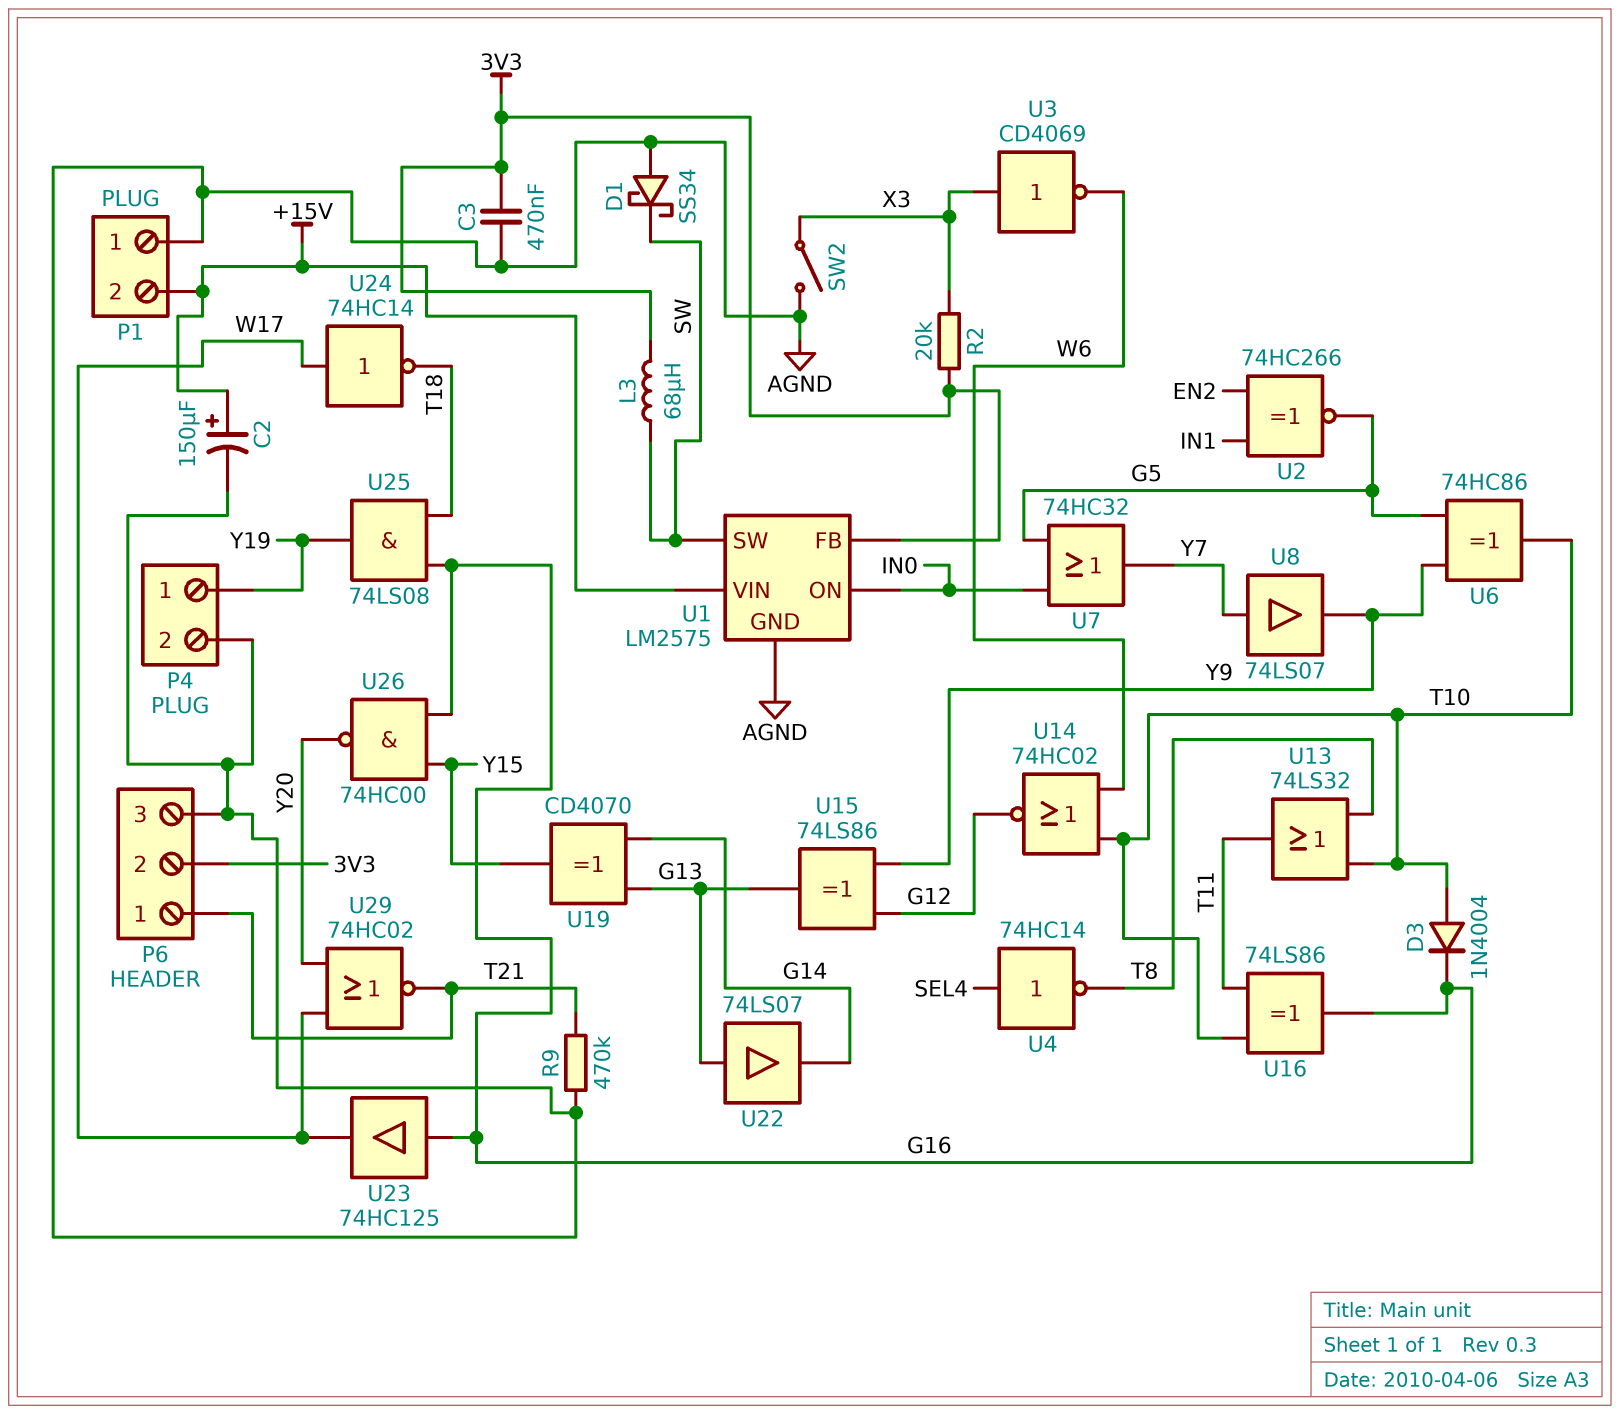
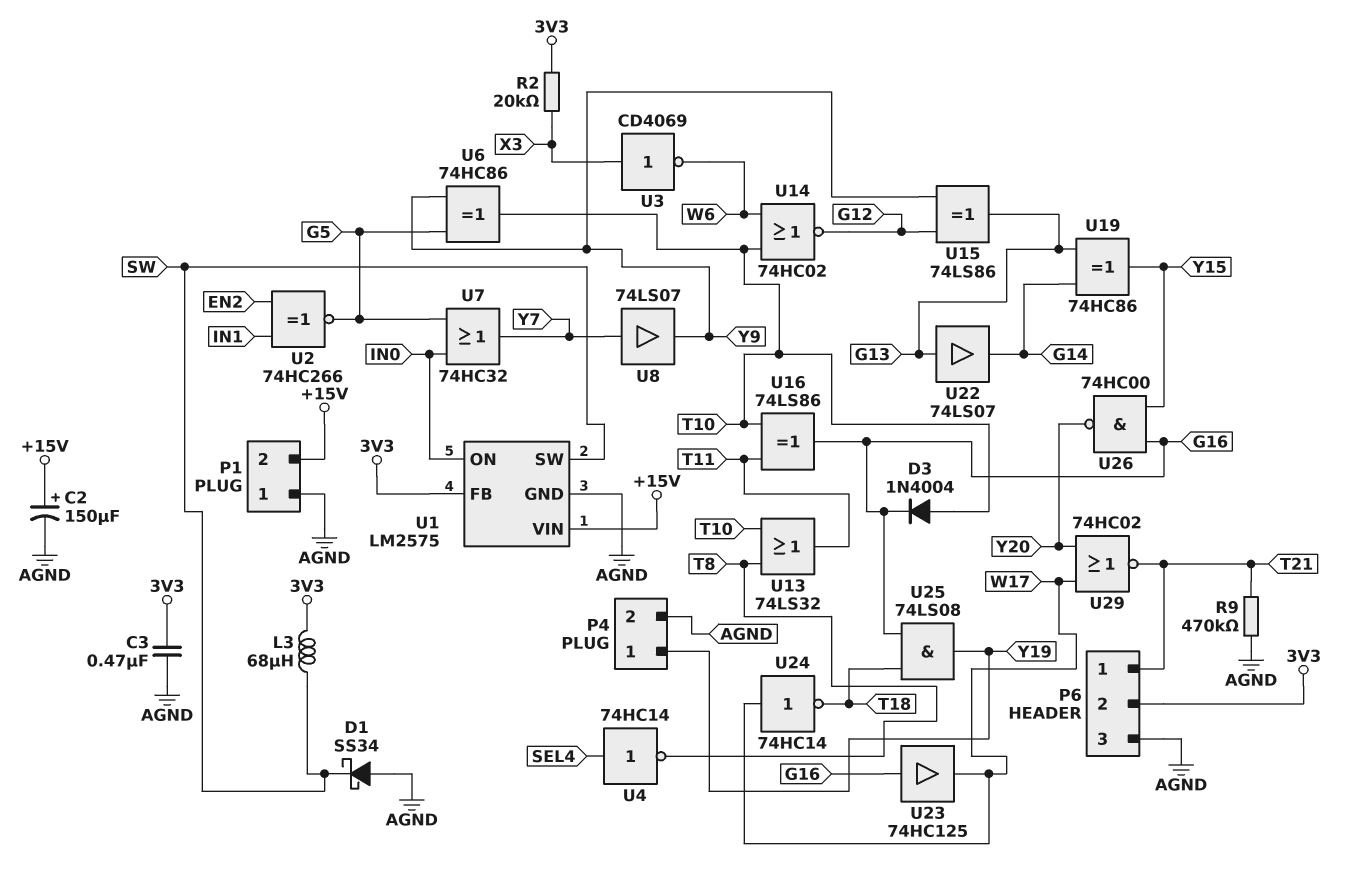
SW2: switch (AGND, X3) -> none
U19: XOR CD4070 (in G13, in G14, out Y15) -> XOR 74HC86 (in G13, in G14, out Y15)

